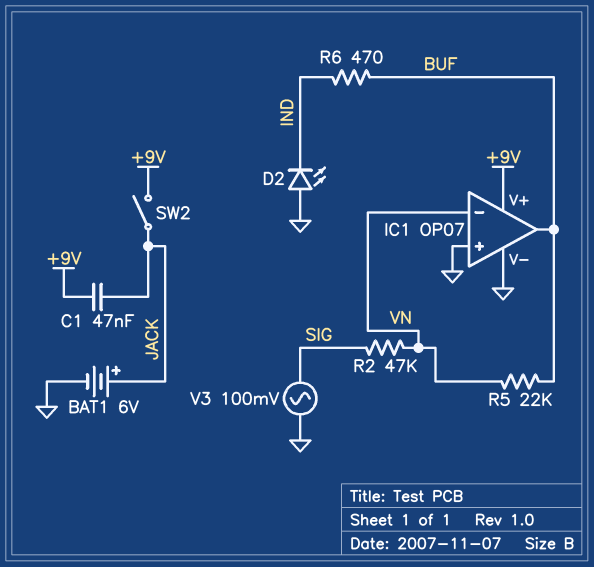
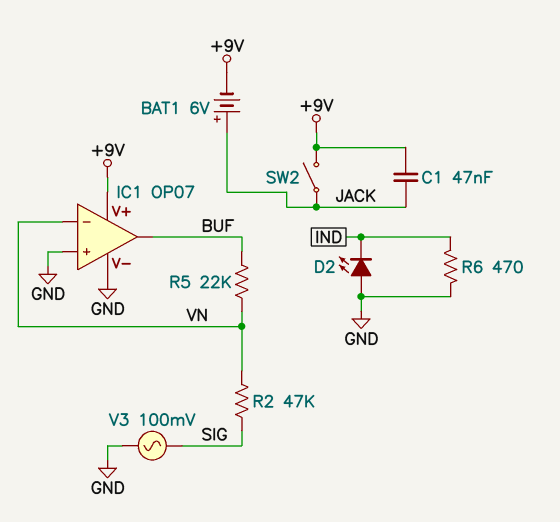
BAT1: 6V (plus JACK, minus GND) -> 6V (plus JACK, minus +9V)
R6: 470 (BUF, IND) -> 470 (GND, IND)

